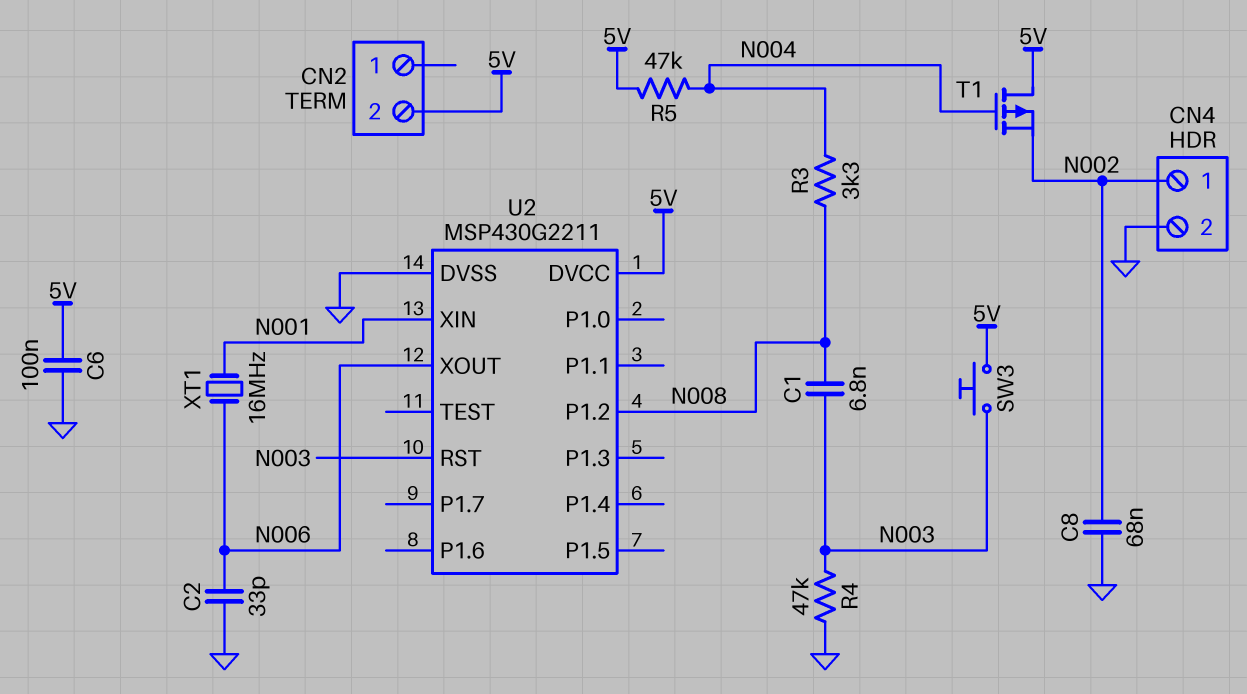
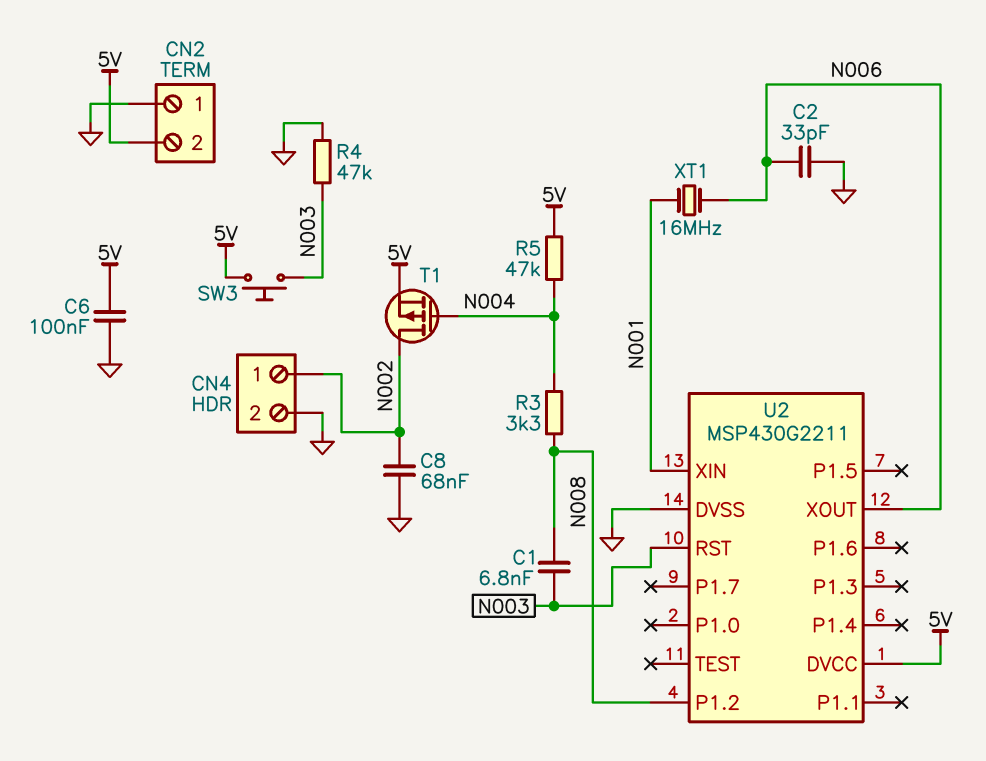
CN2 pin 1: none -> GND
T1: PMOS (G N004, D 5V, S N002) -> PMOS (G N004, D N002, S 5V)

